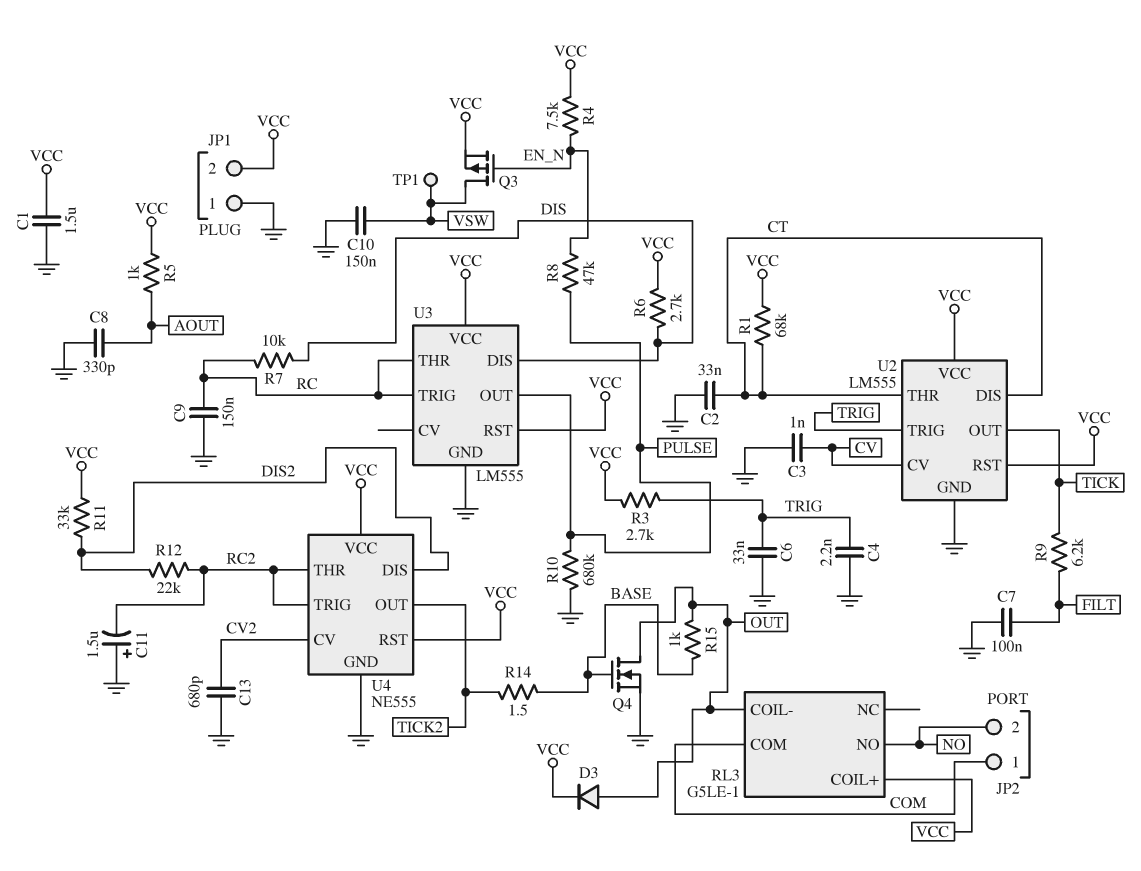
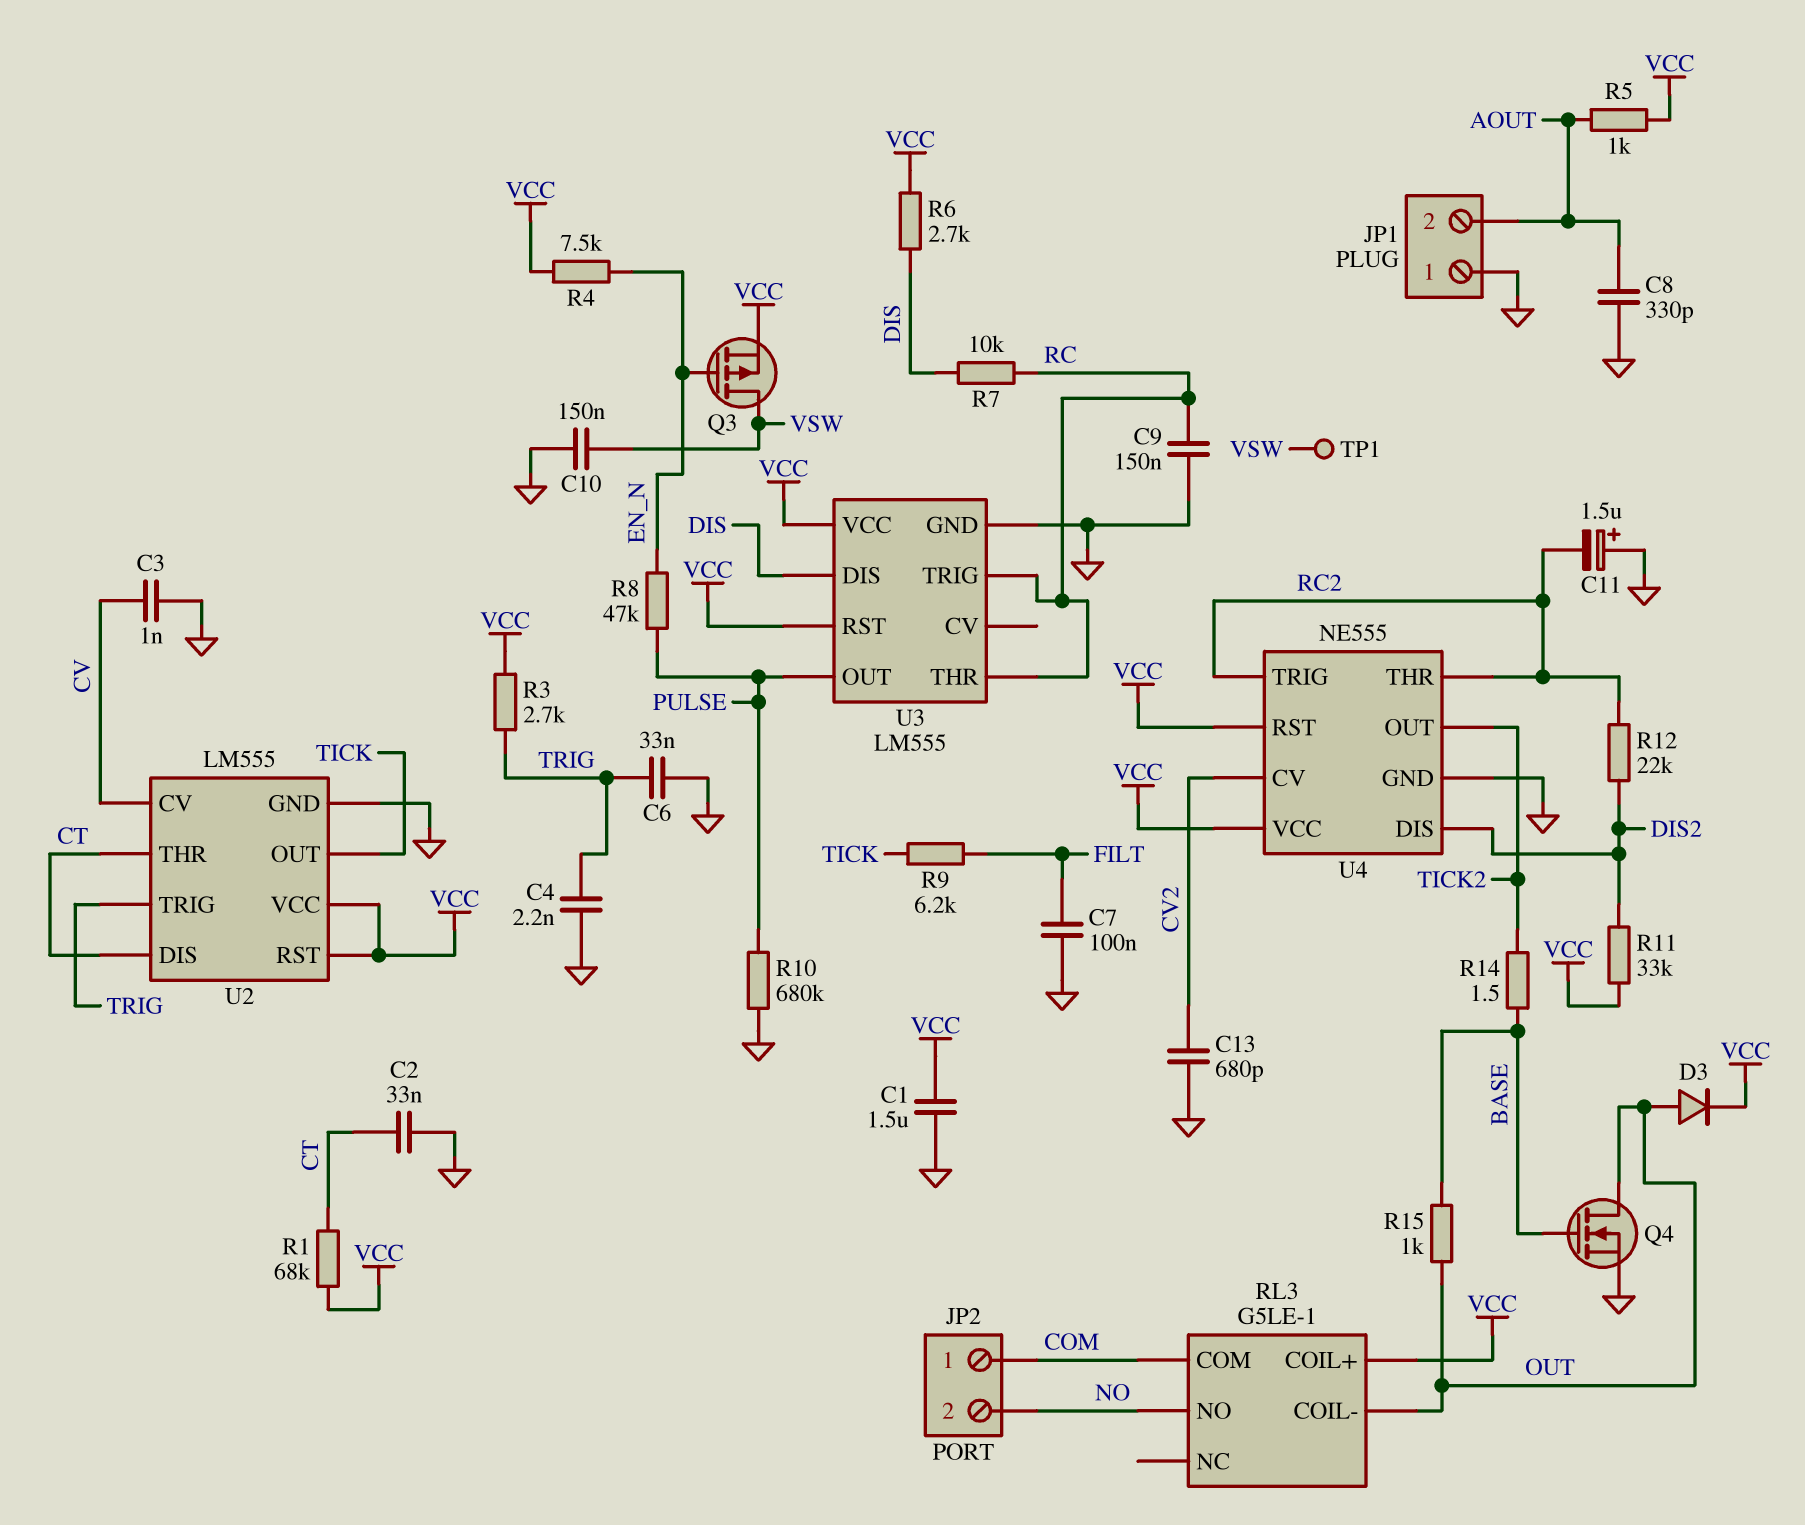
JP1 pin 2: VCC -> AOUT

